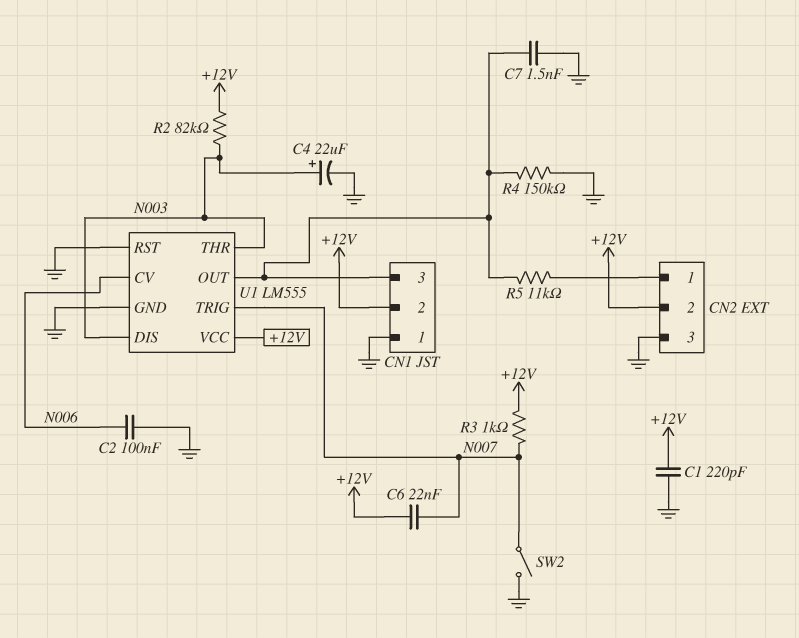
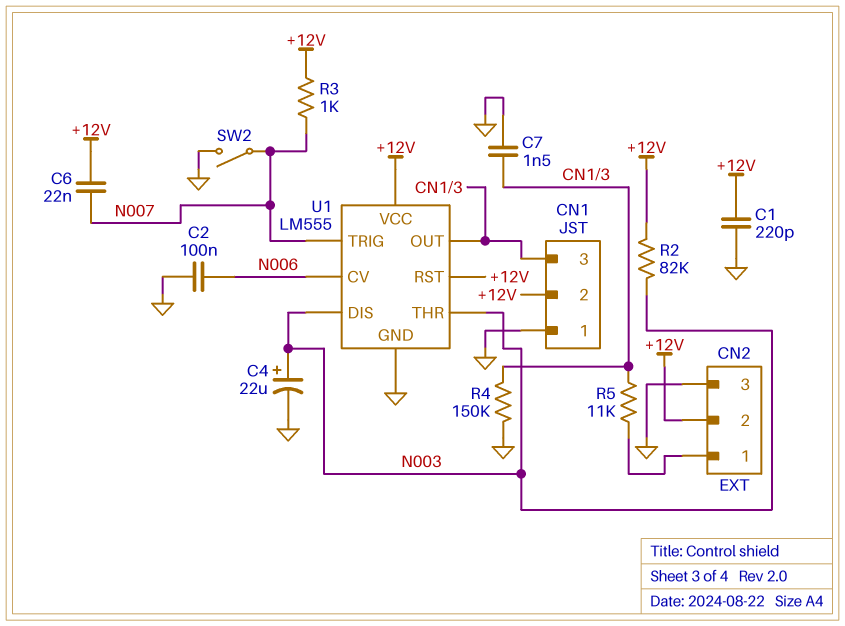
U1 pin RST: GND -> +12V

